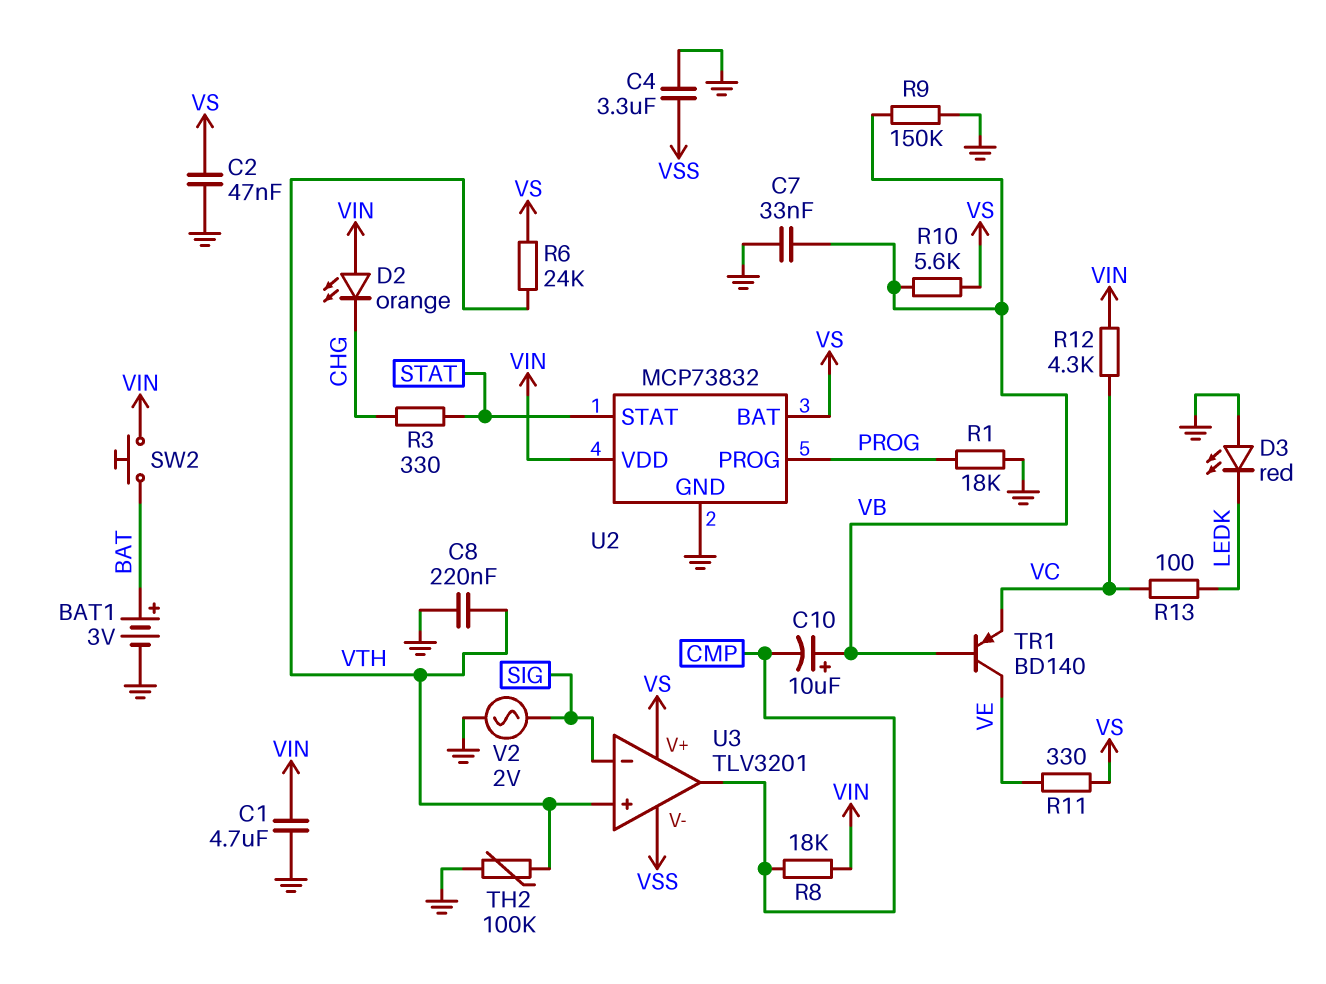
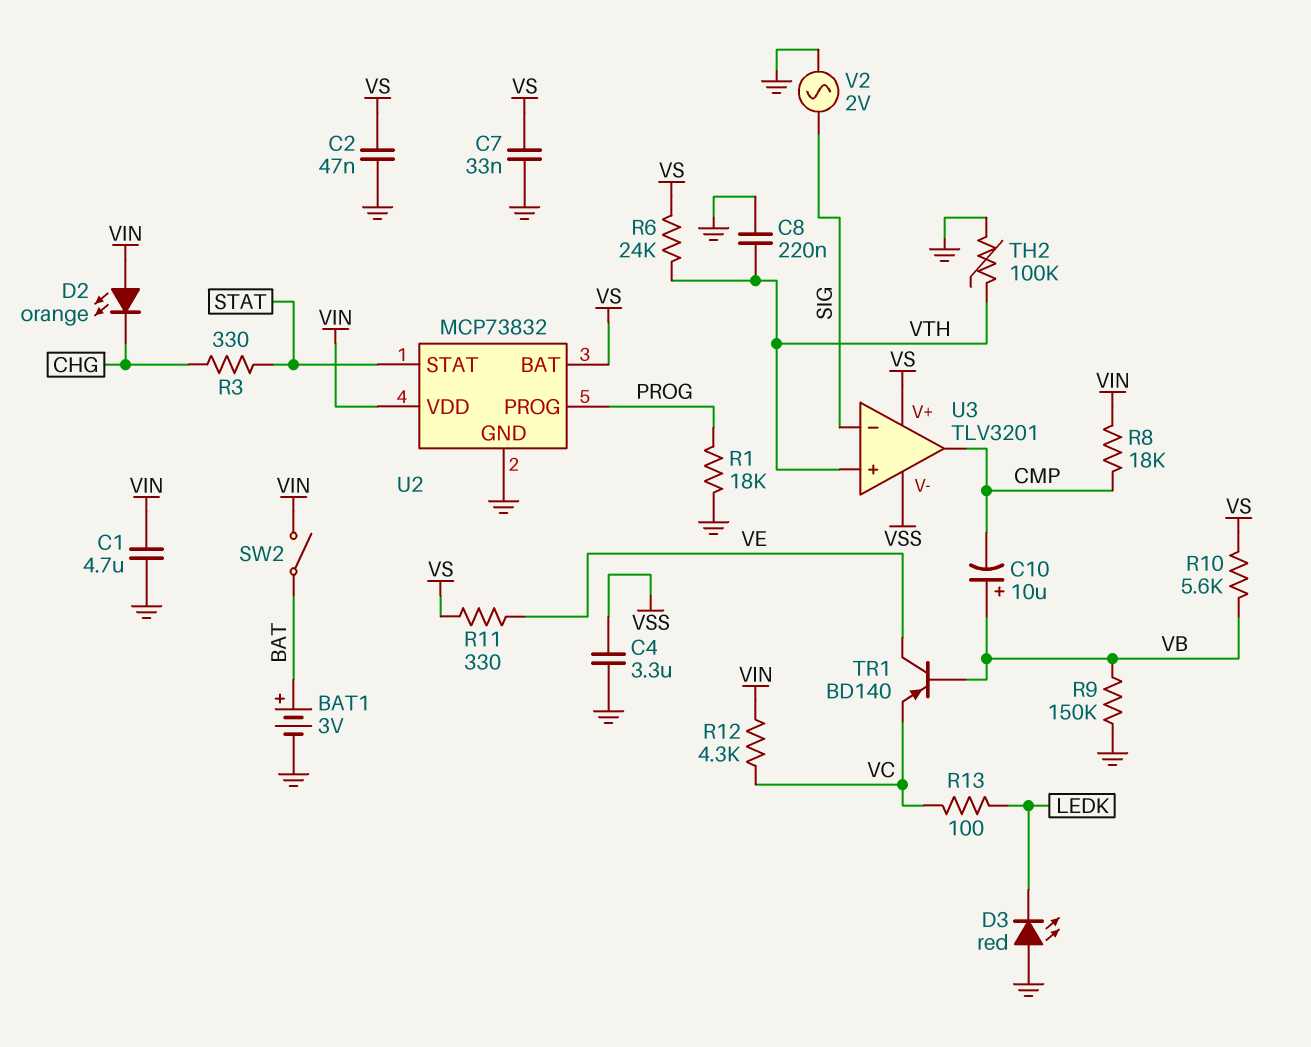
C7: 33nF (GND, VB) -> 33nF (GND, VS)
SW2: button (BAT, VIN) -> switch (BAT, VIN)

